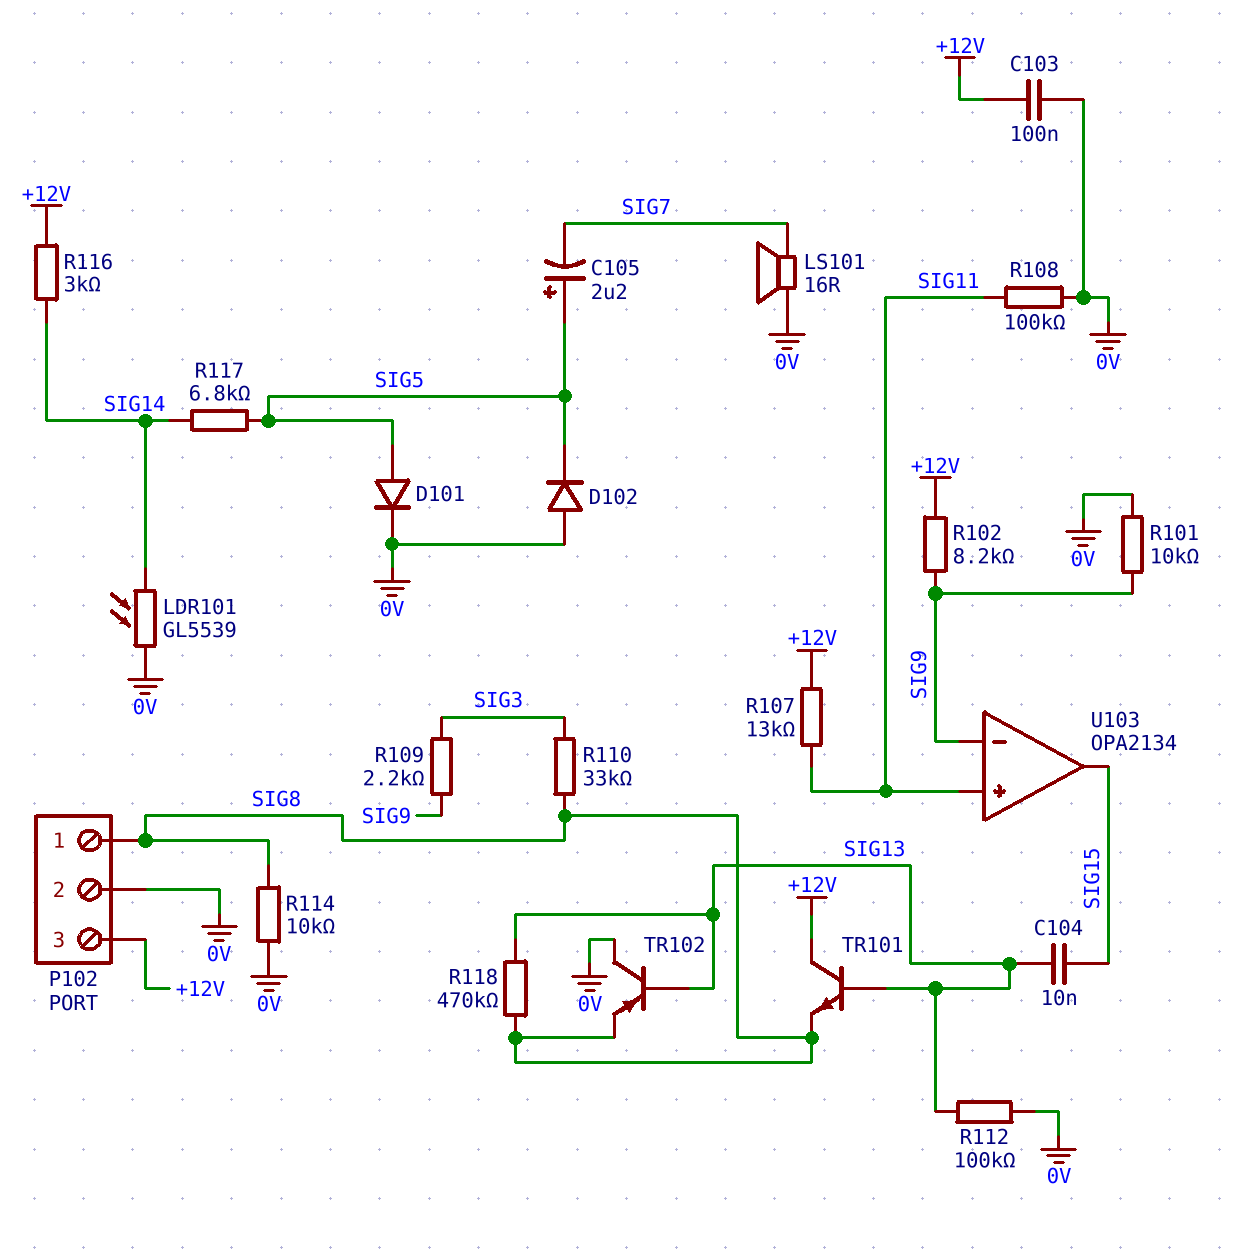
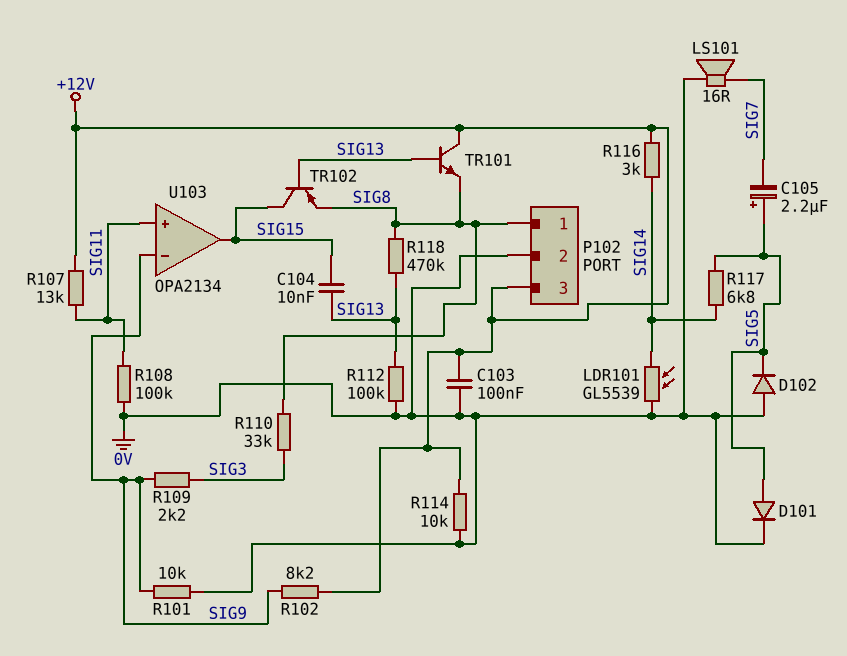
R114: 10k (0V, SIG8) -> 10k (+12V, 0V)
TR102: PNP (B SIG13, C 0V, E SIG8) -> PNP (B SIG13, C SIG15, E SIG8)

